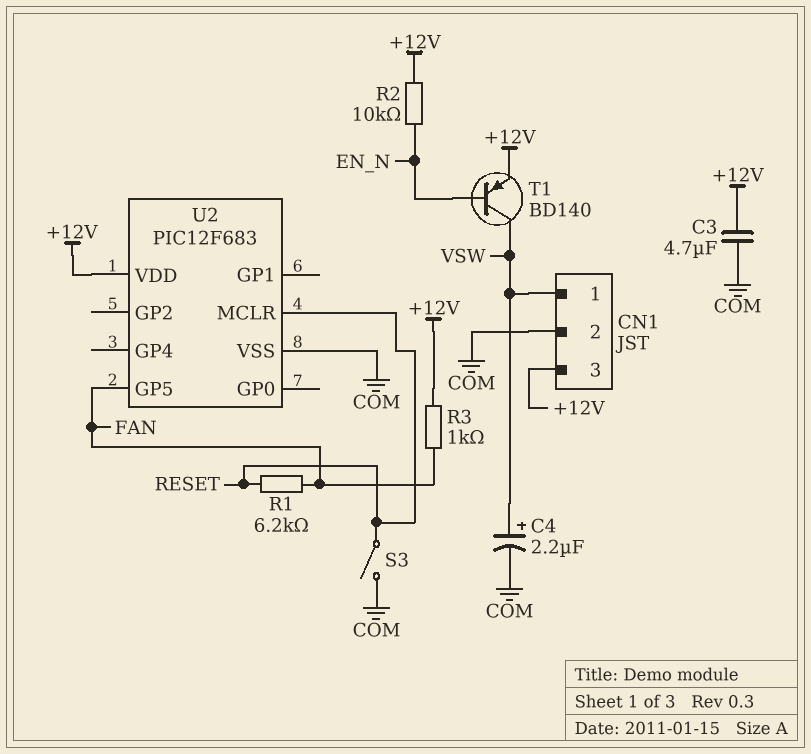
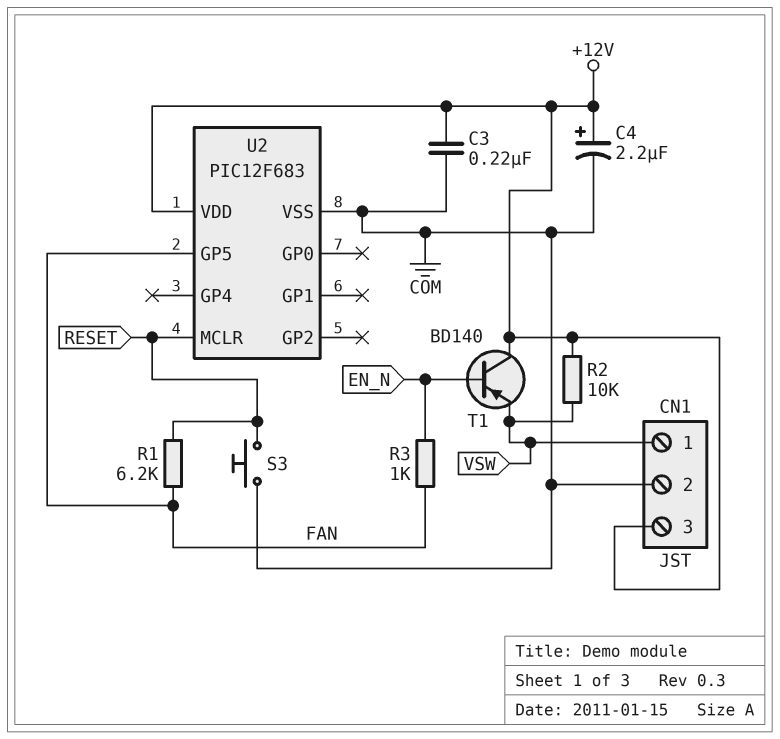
C3: 4.7uF (+12V, COM) -> 220nF (+12V, COM)
C4: 2.2uF (plus VSW, minus COM) -> 2.2uF (plus +12V, minus COM)
R2: 10k (+12V, EN_N) -> 10k (+12V, VSW)
R3: 1k (+12V, FAN) -> 1k (EN_N, FAN)
S3: switch (COM, RESET) -> button (COM, RESET)
T1: PNP BD140 (B EN_N, C VSW, E +12V) -> PNP BD140 (B EN_N, C +12V, E VSW)

